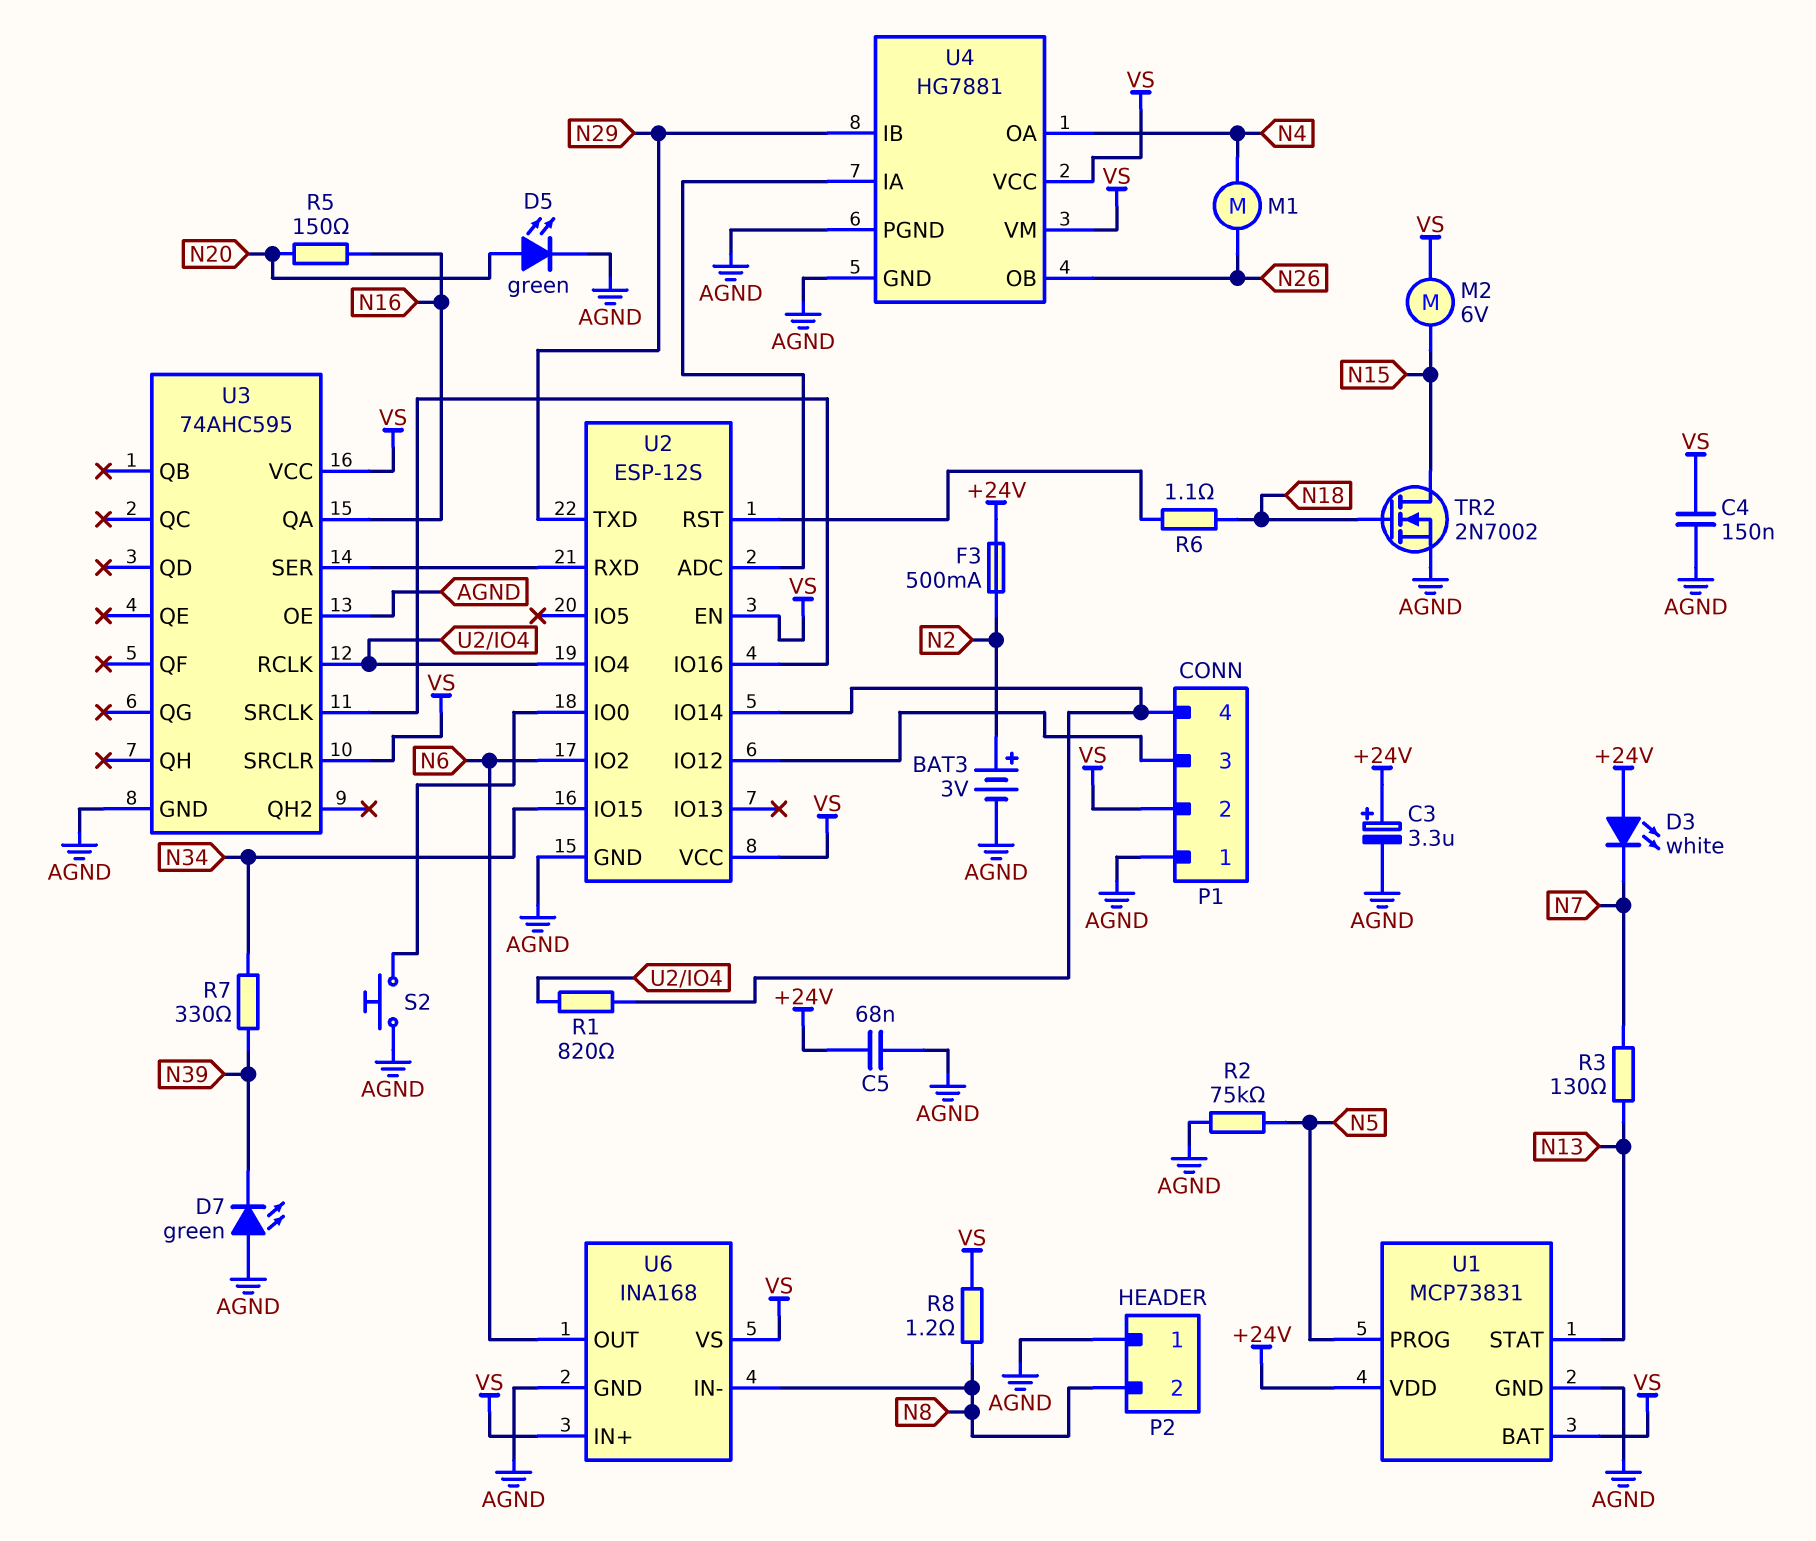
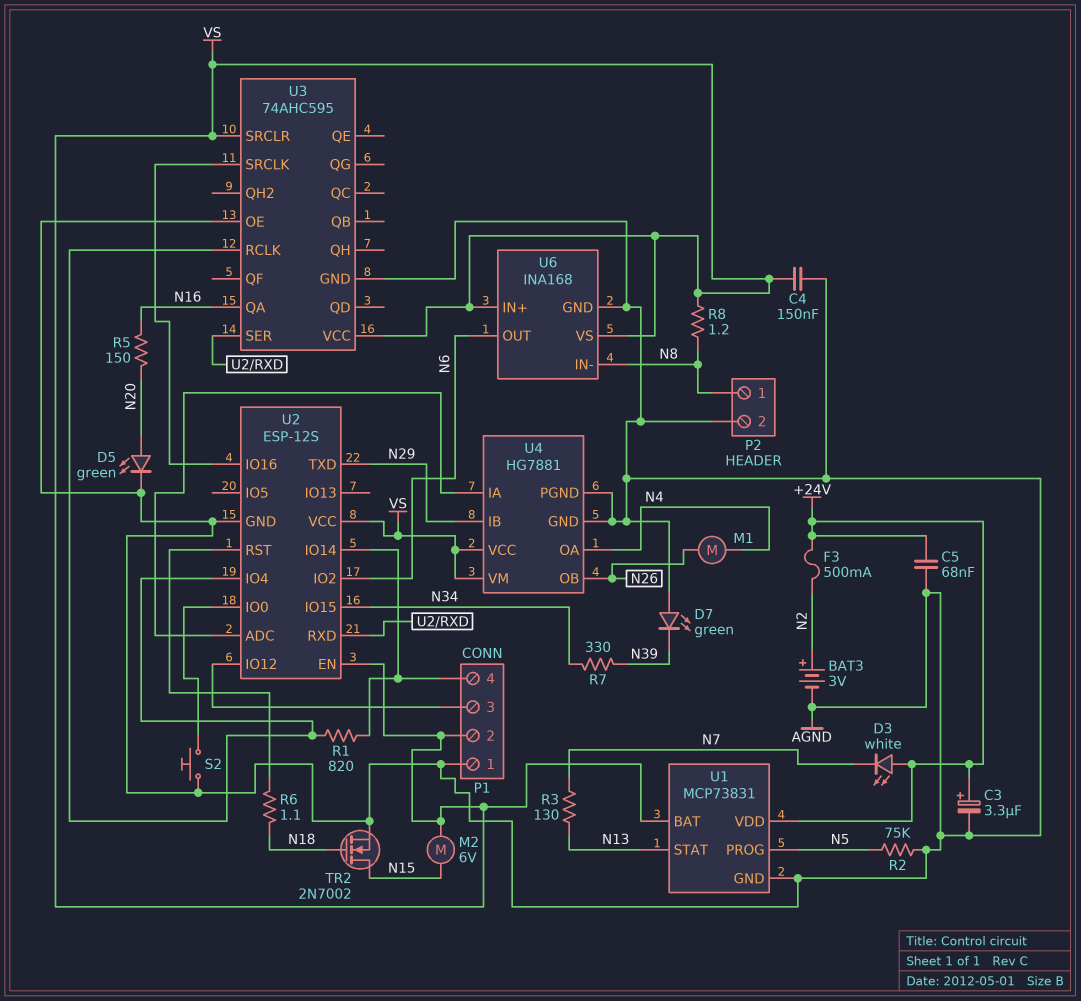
P2 pin 1: AGND -> N8
P2 pin 2: N8 -> AGND

